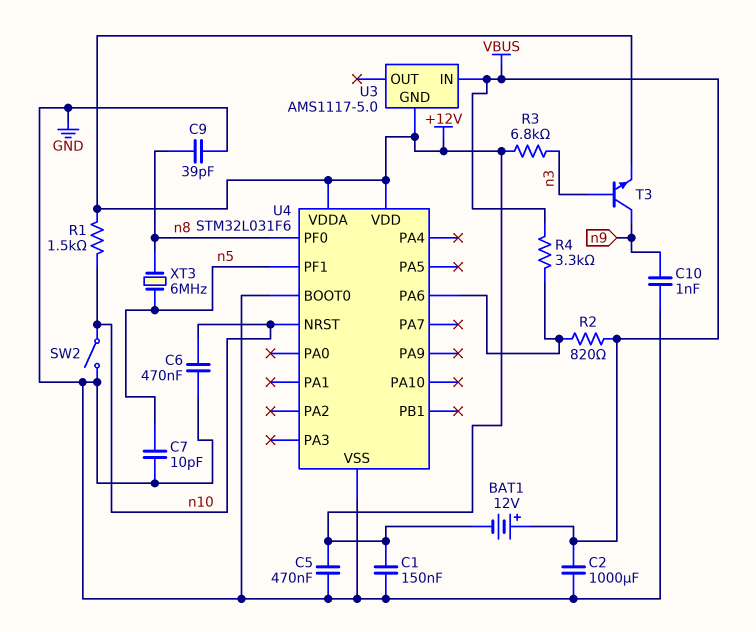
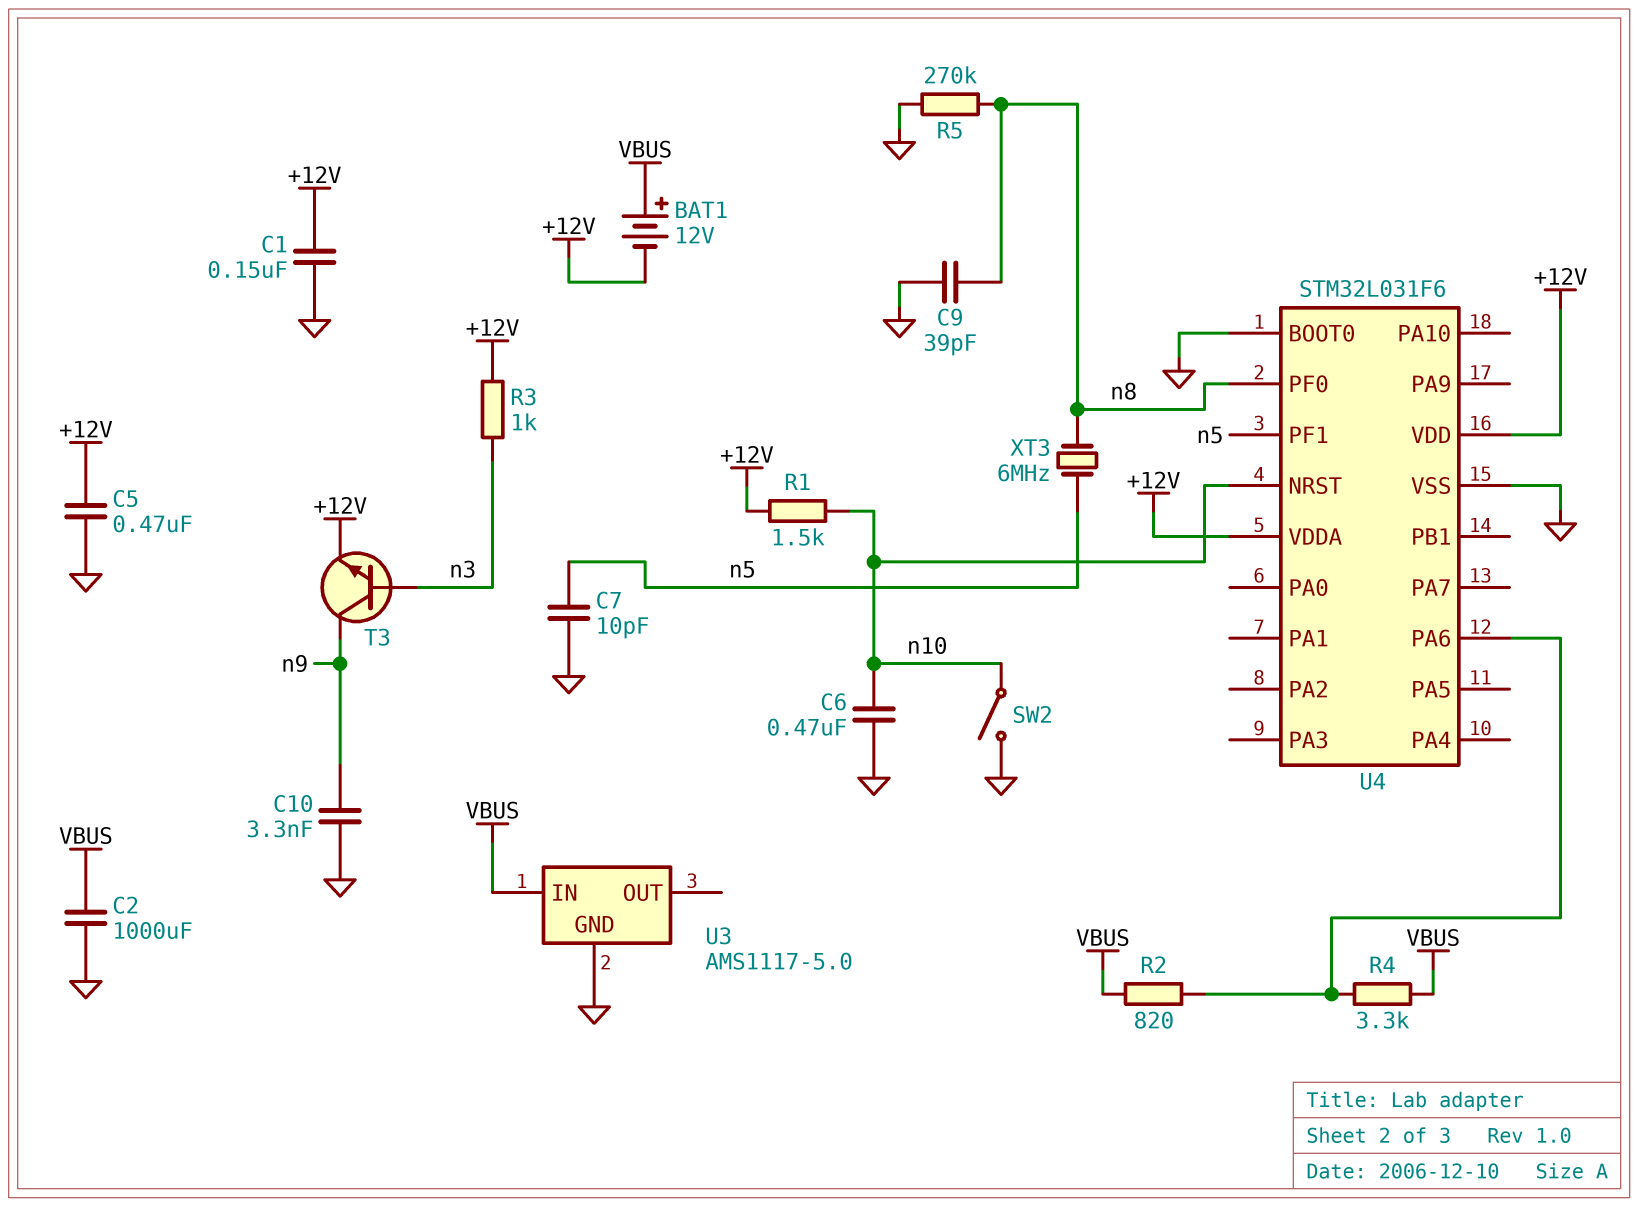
C10: 1nF (GND, n9) -> 3.3nF (GND, n9)
R3: 6.8k (+12V, n3) -> 1k (+12V, n3)
R5: none -> 270k (GND, n8)
U3 pin GND: +12V -> GND

